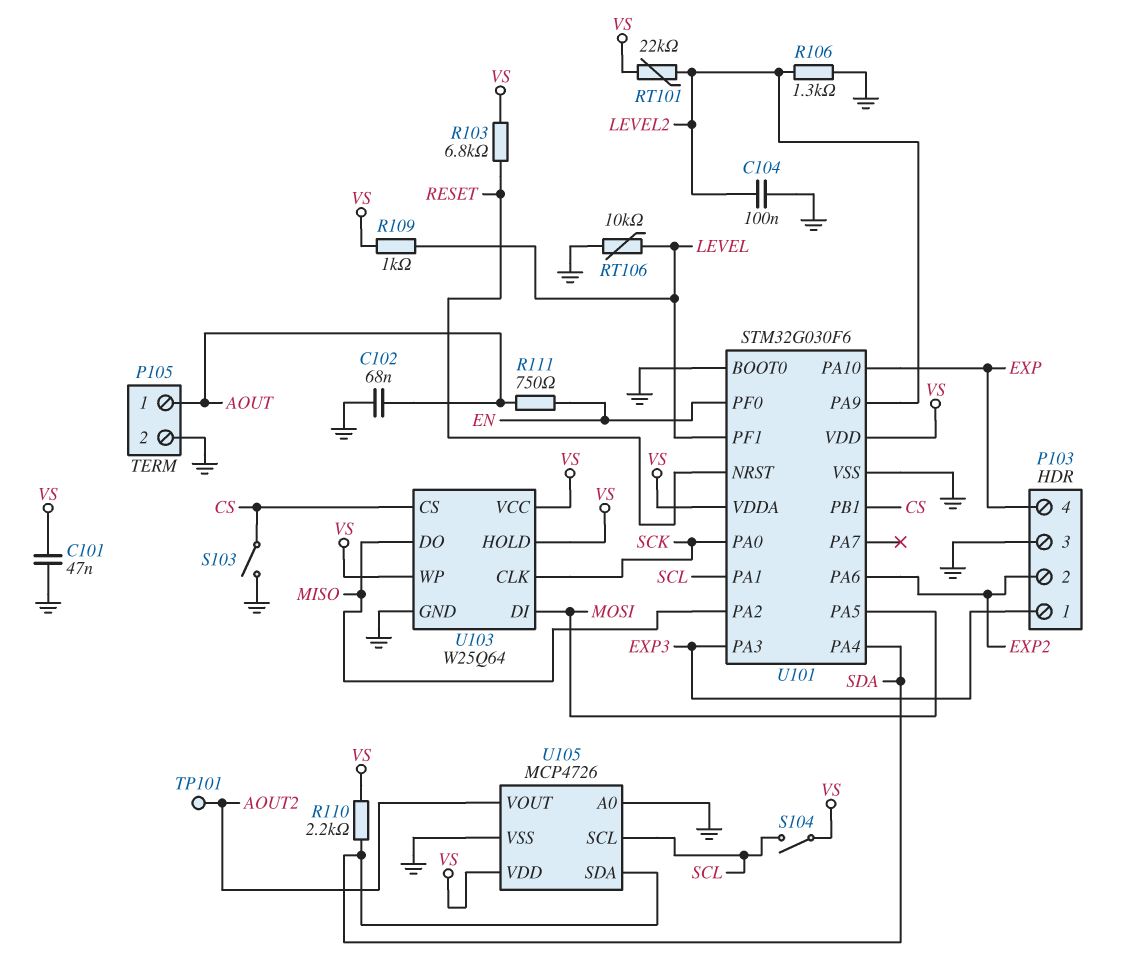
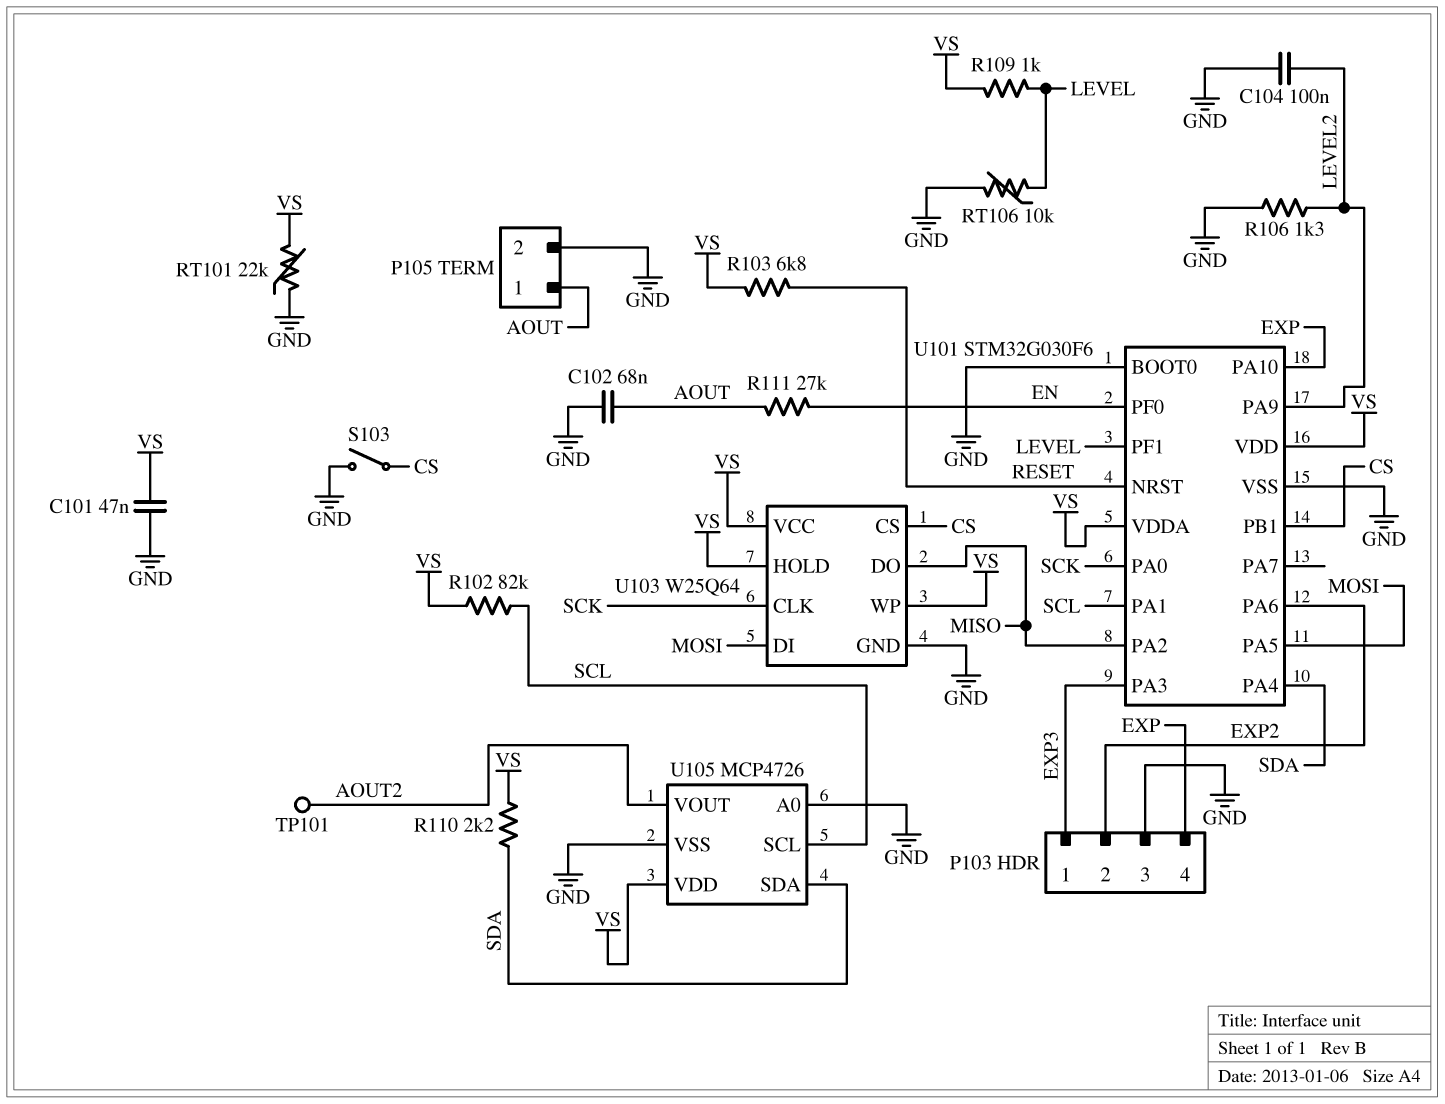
R102: none -> 82k (SCL, VS)
R111: 750 (AOUT, EN) -> 27k (AOUT, EN)
RT101: 22k (LEVEL2, VS) -> 22k (GND, VS)
S104: switch (SCL, VS) -> none

